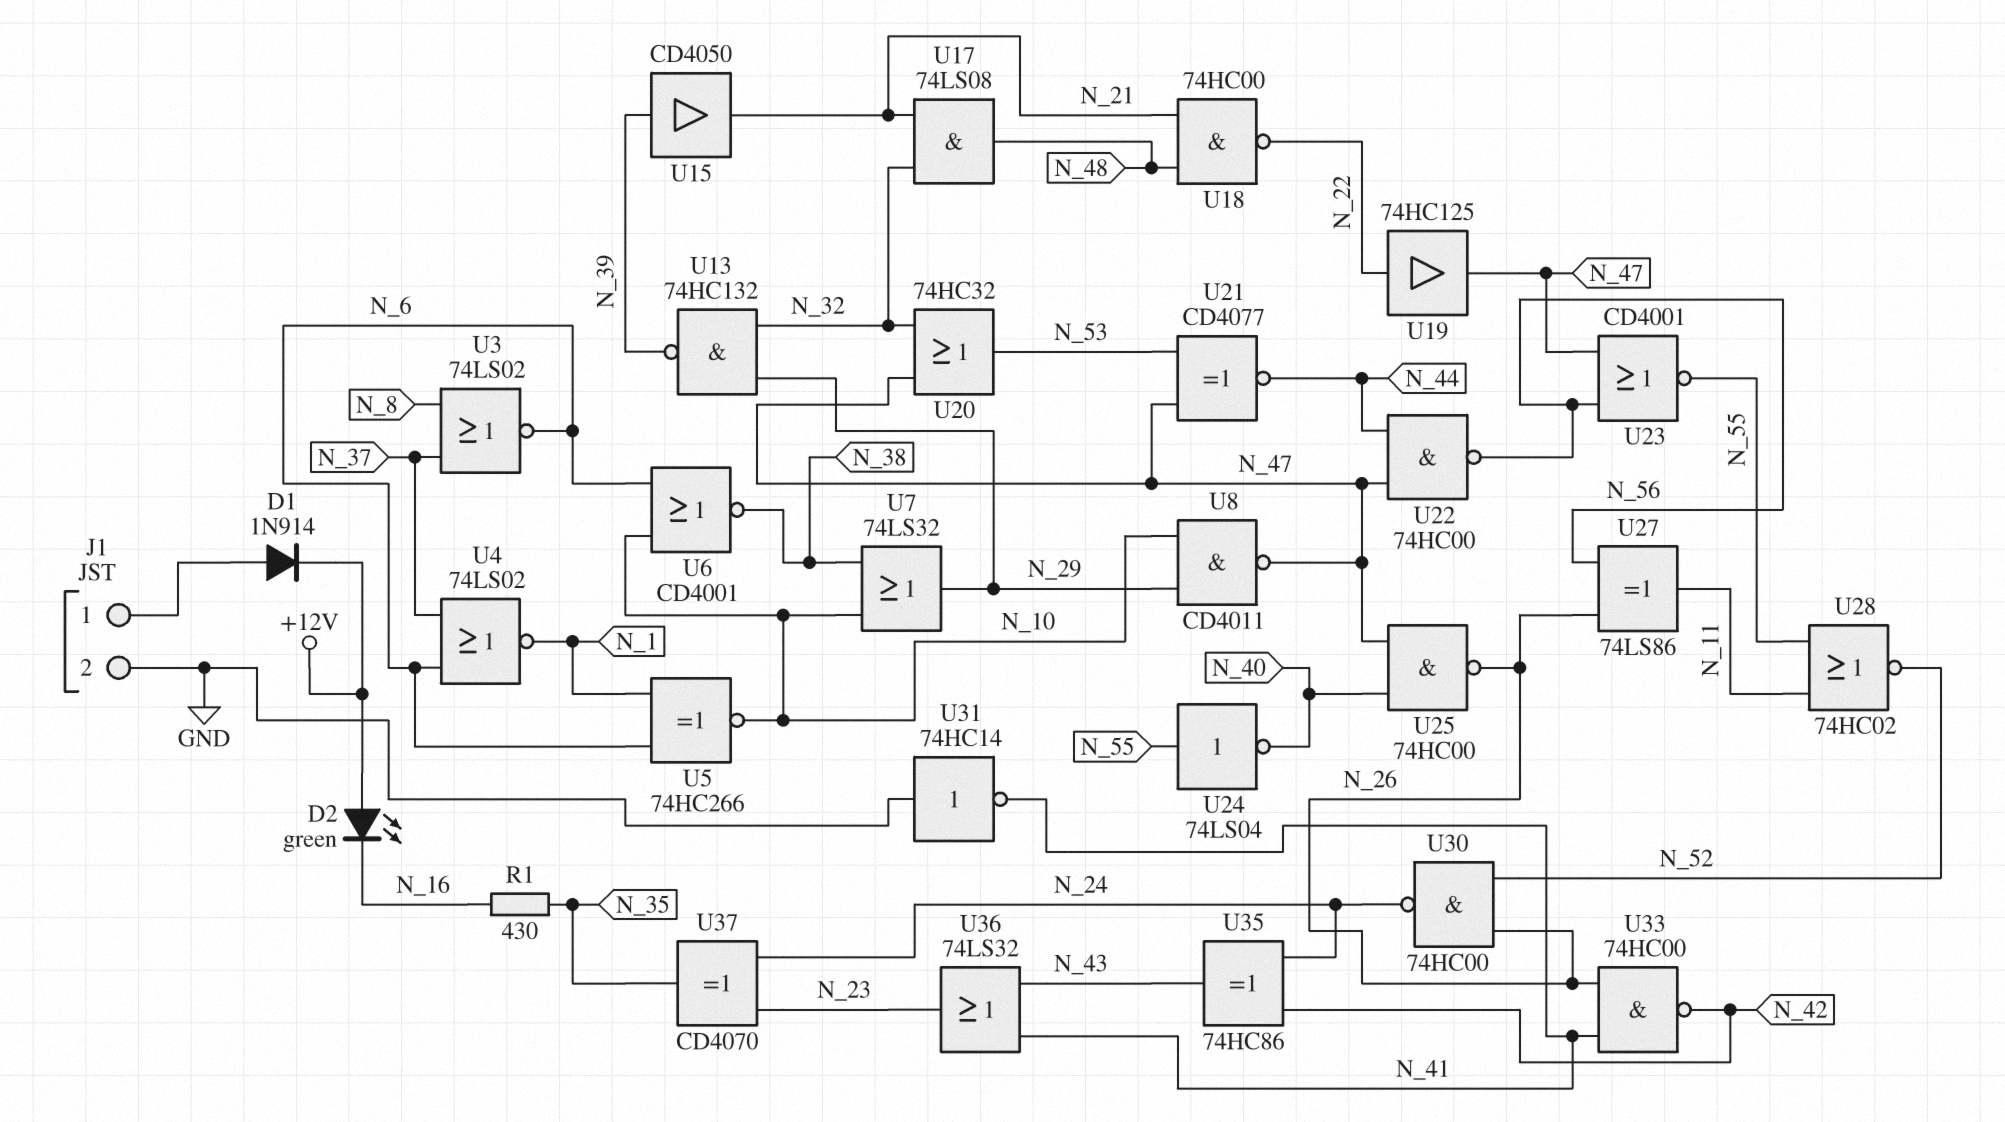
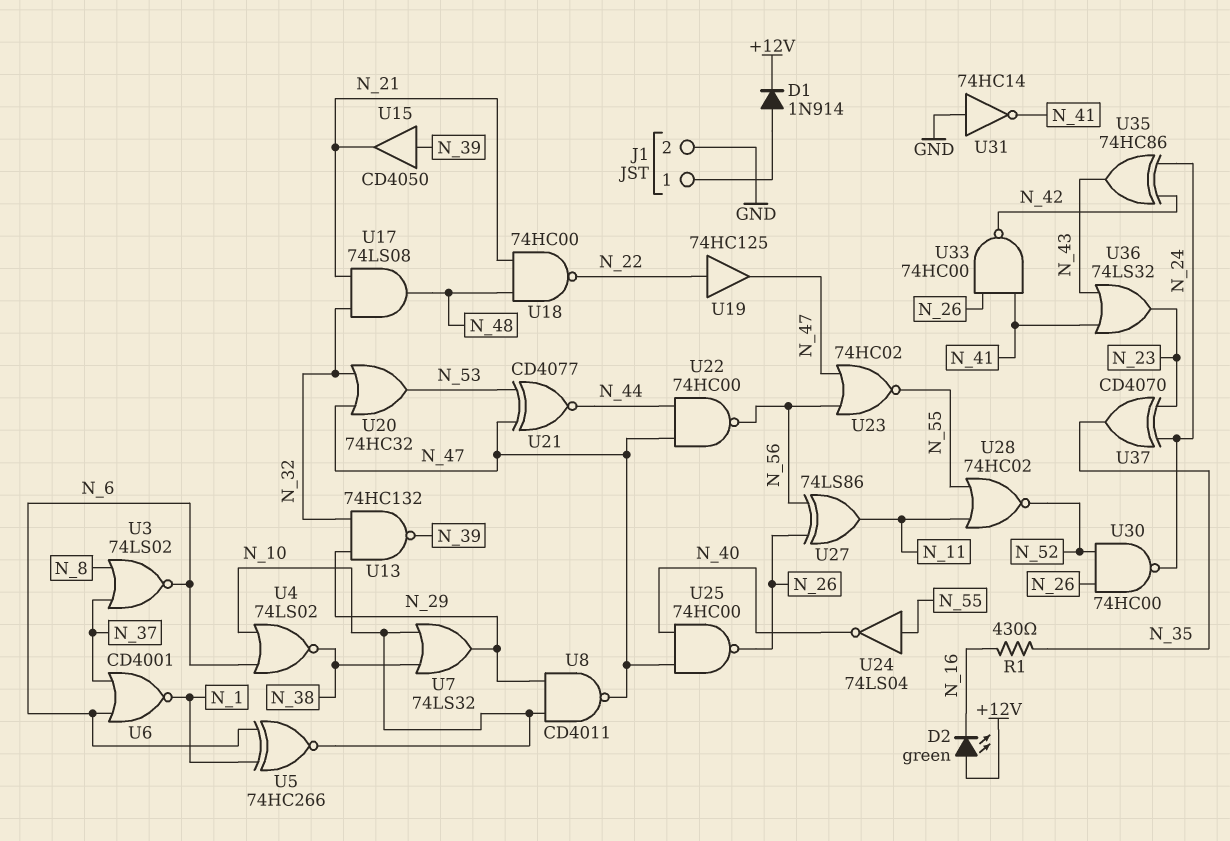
U4: NOR 74LS02 (in N_6, in N_37, out N_1) -> NOR 74LS02 (in N_6, in N_10, out N_38)
U6: NOR CD4001 (in N_6, in N_10, out N_38) -> NOR CD4001 (in N_6, in N_37, out N_1)
U23: NOR CD4001 (in N_47, in N_56, out N_55) -> NOR 74HC02 (in N_47, in N_56, out N_55)

